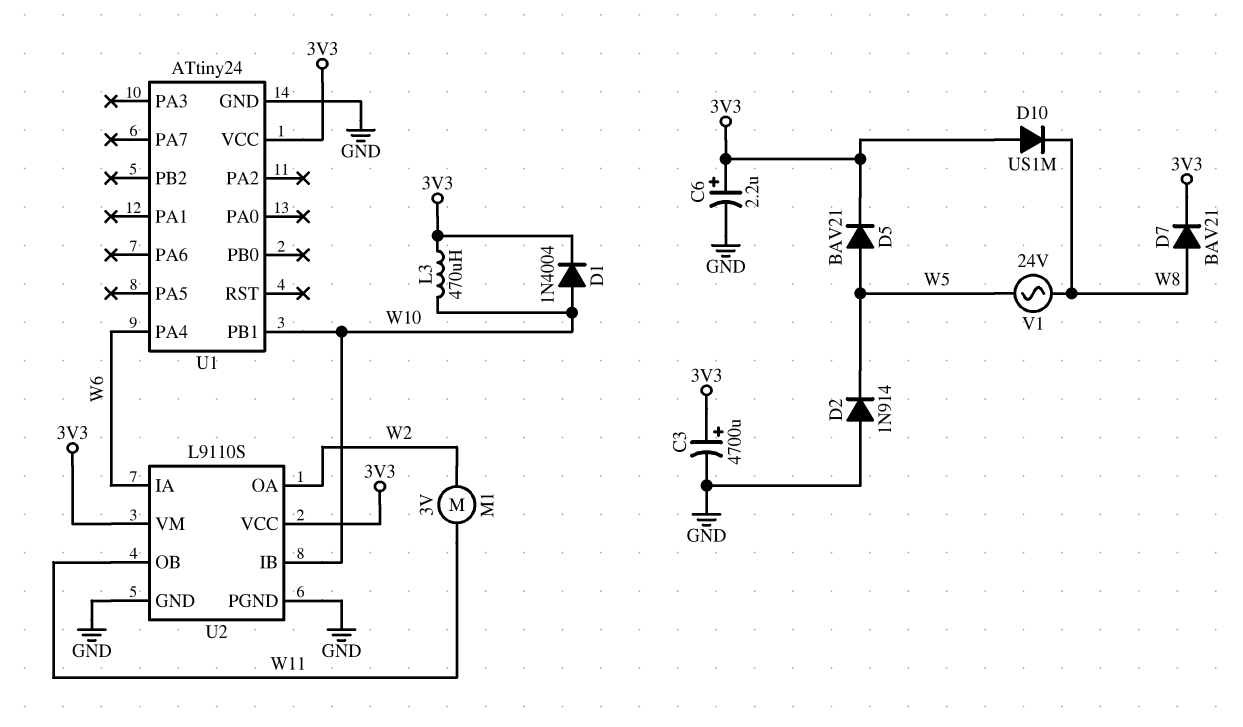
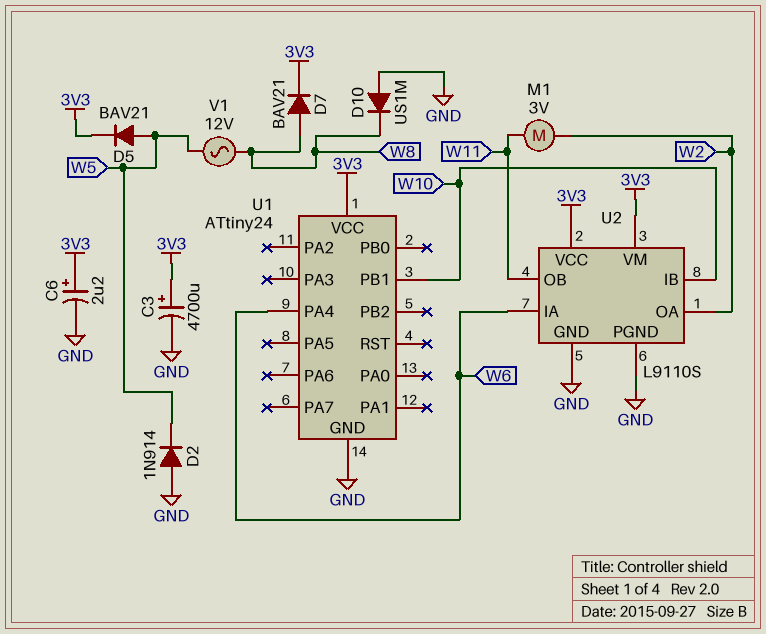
D1: diode 1N4004 (A W10, K 3V3) -> none
D10: diode US1M (A 3V3, K W8) -> diode US1M (A GND, K W8)
L3: 470uH (3V3, W10) -> none
V1: AC 24V (W5, W8) -> AC 12V (W5, W8)

